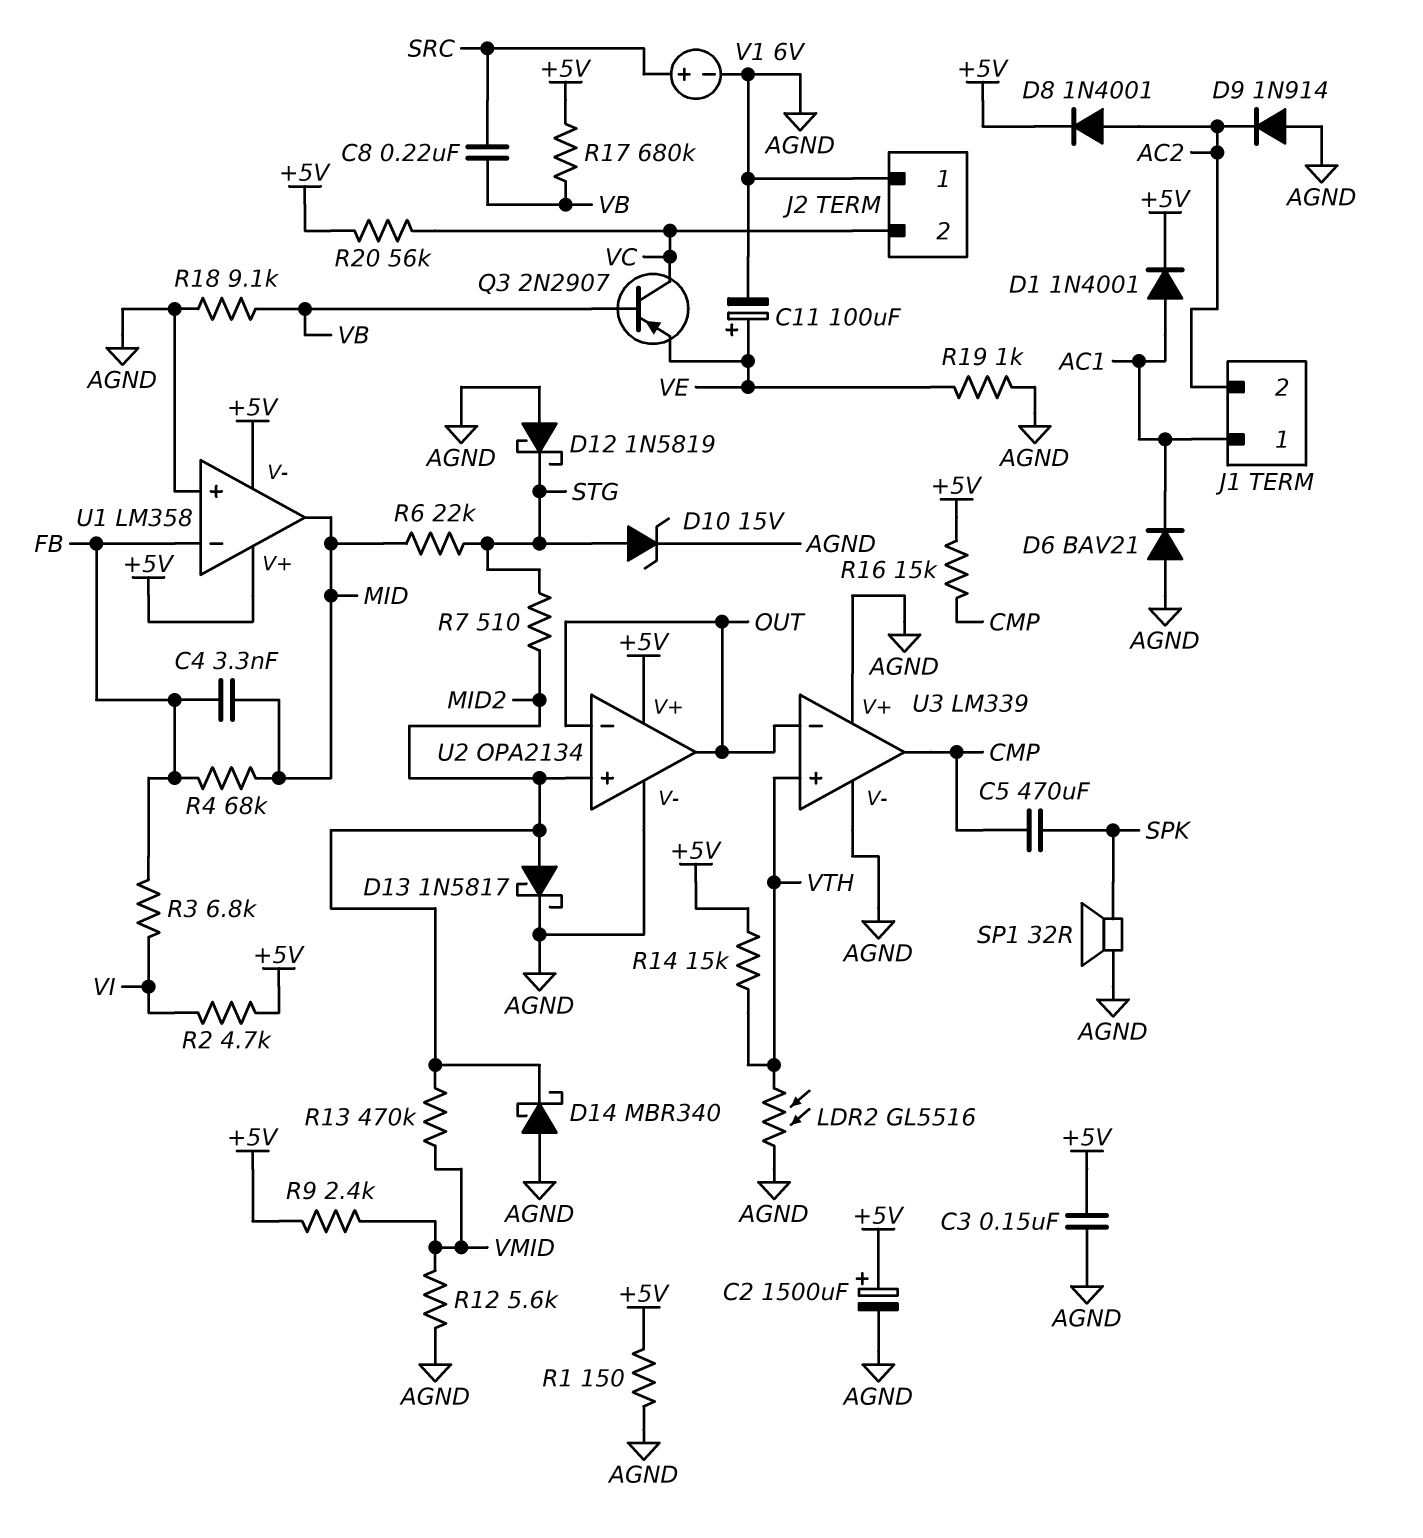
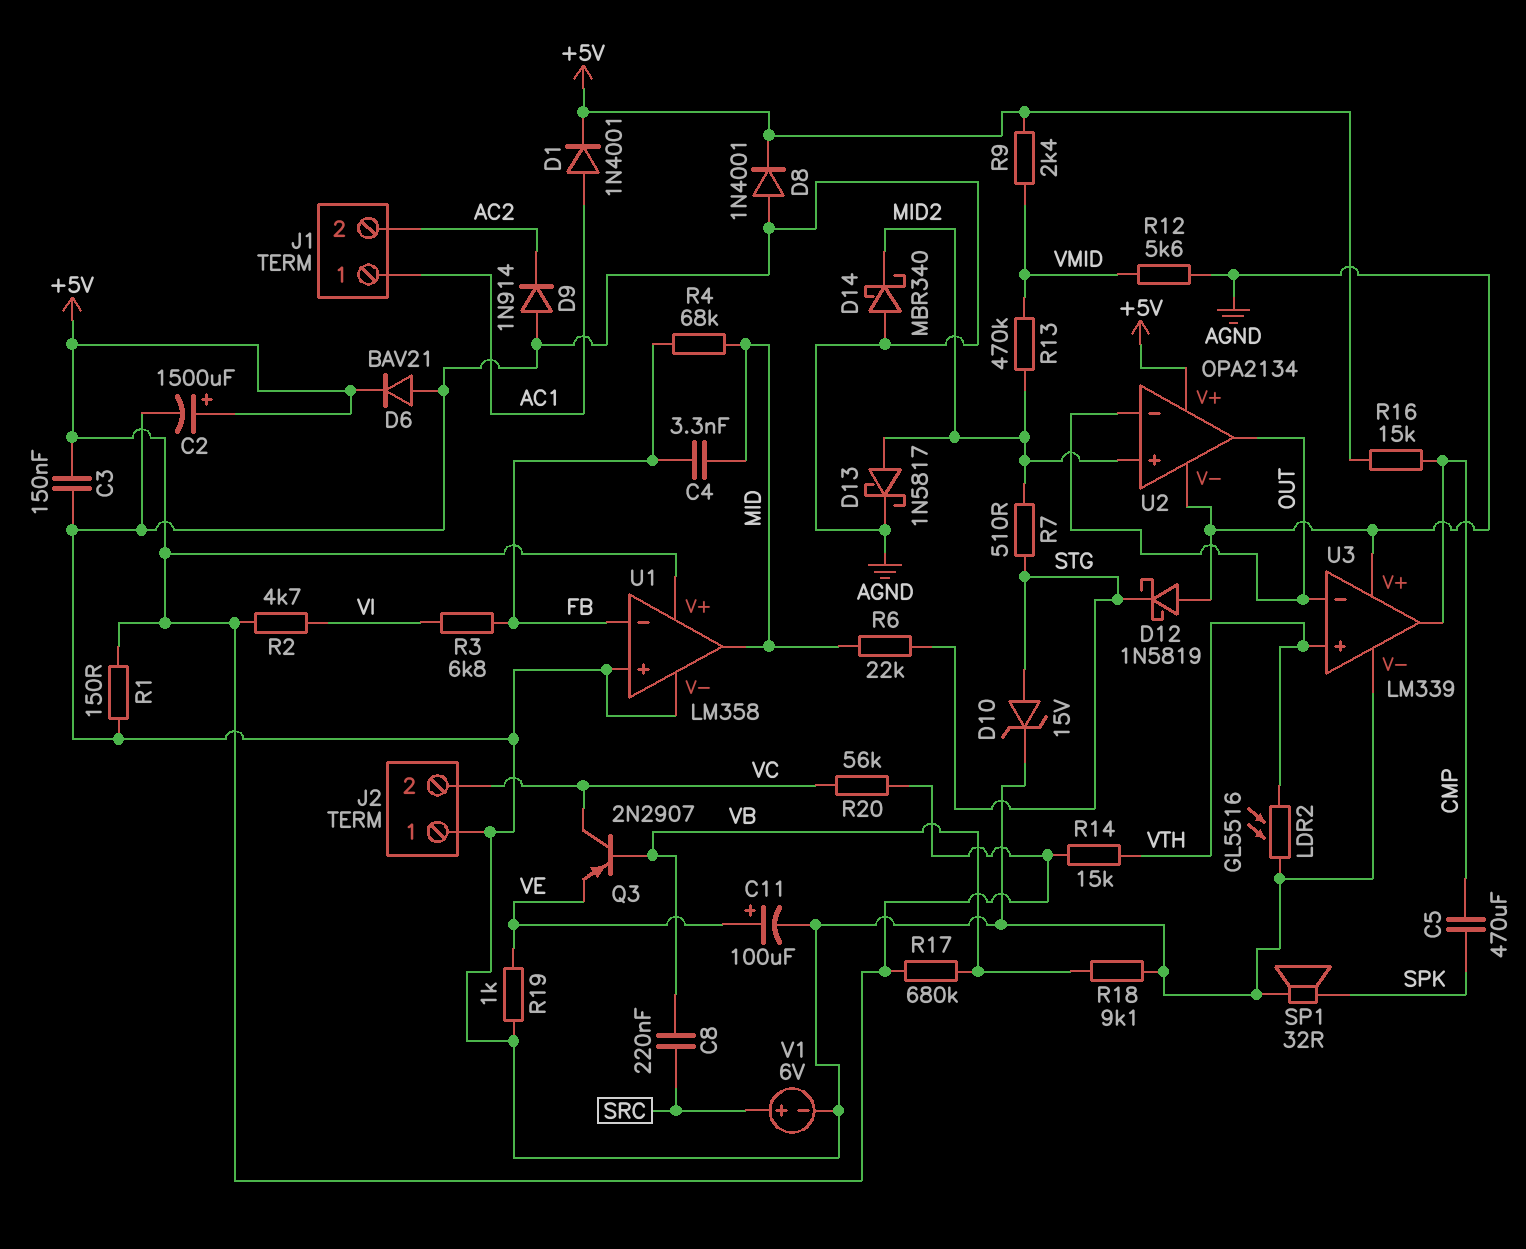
D6: diode BAV21 (A AGND, K AC1) -> diode BAV21 (A AGND, K +5V)
D8: diode 1N4001 (A AC2, K +5V) -> diode 1N4001 (A AGND, K +5V)
U1 pin V-: +5V -> AGND

